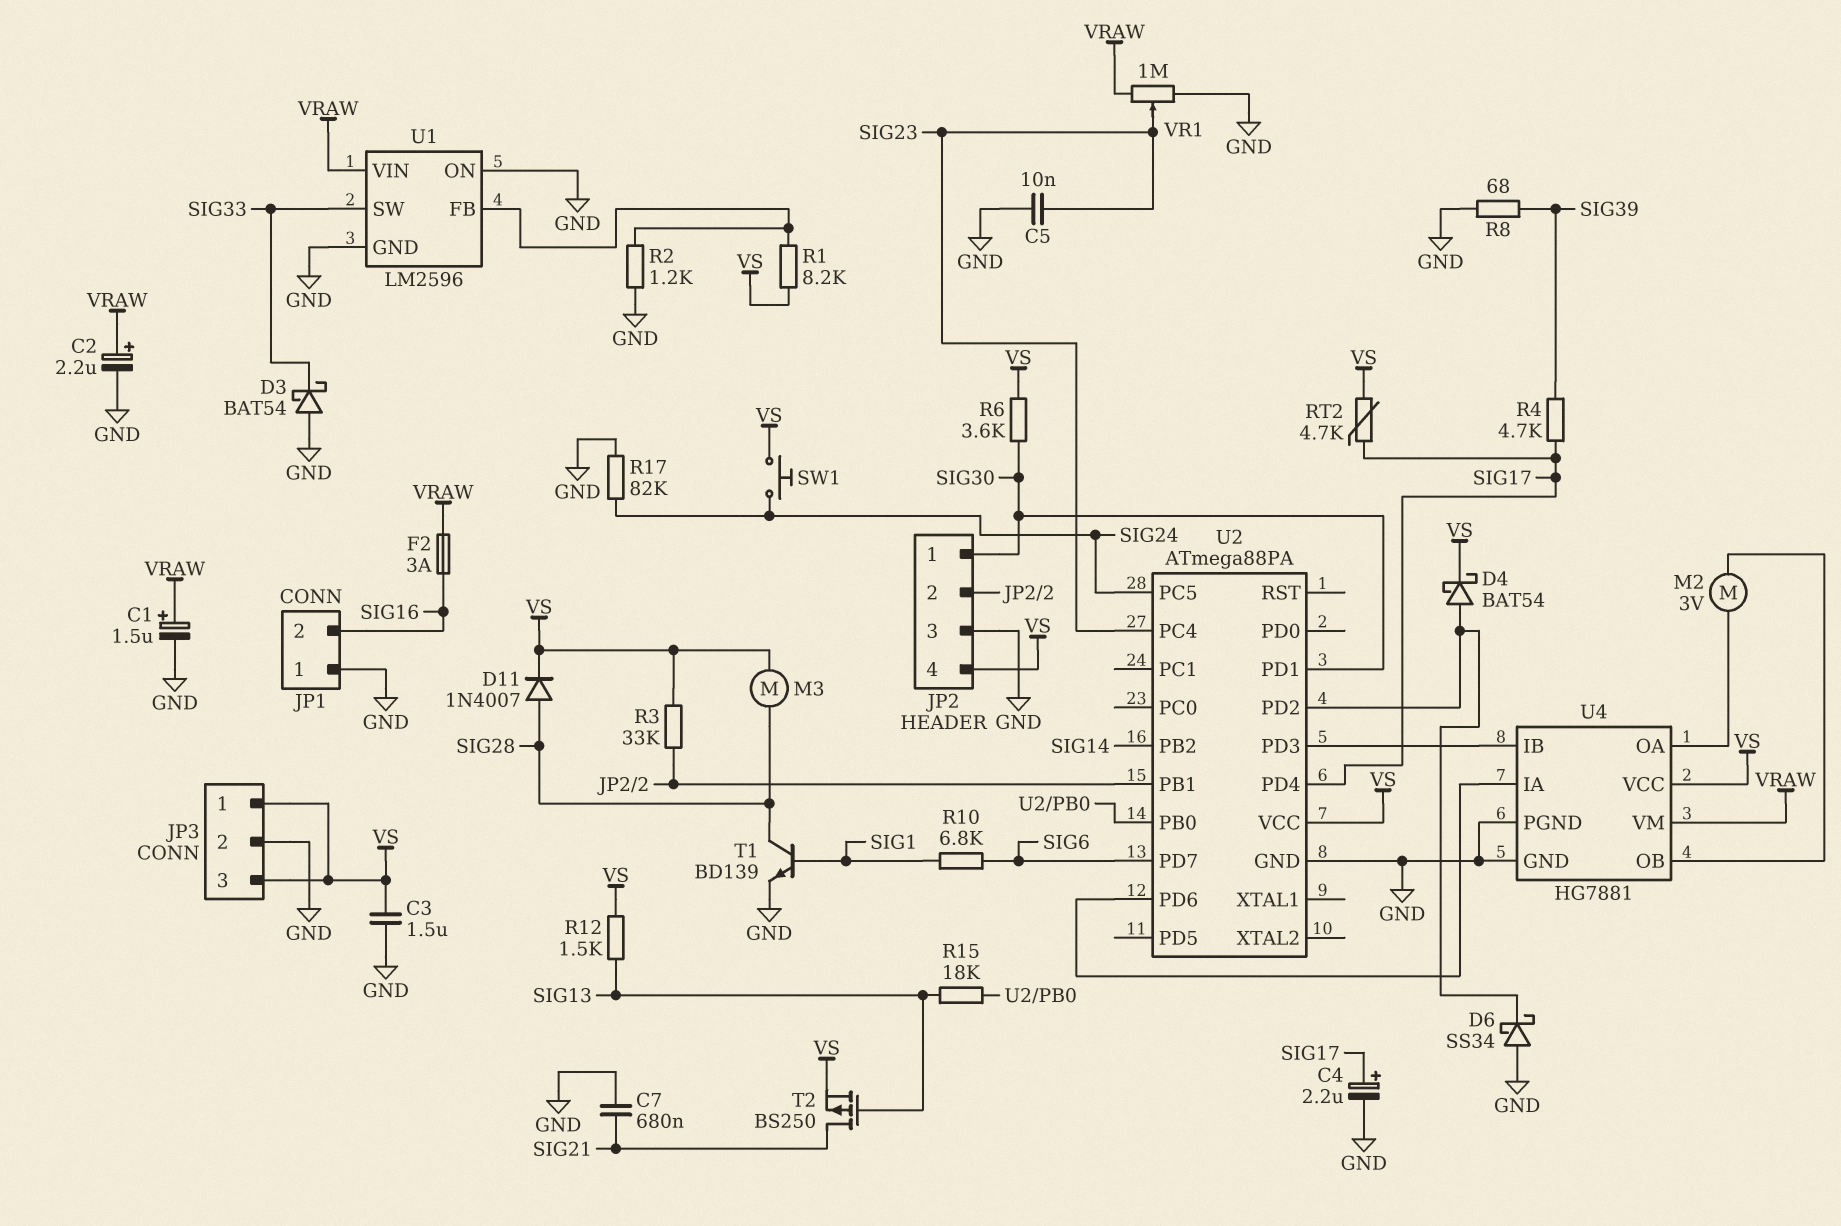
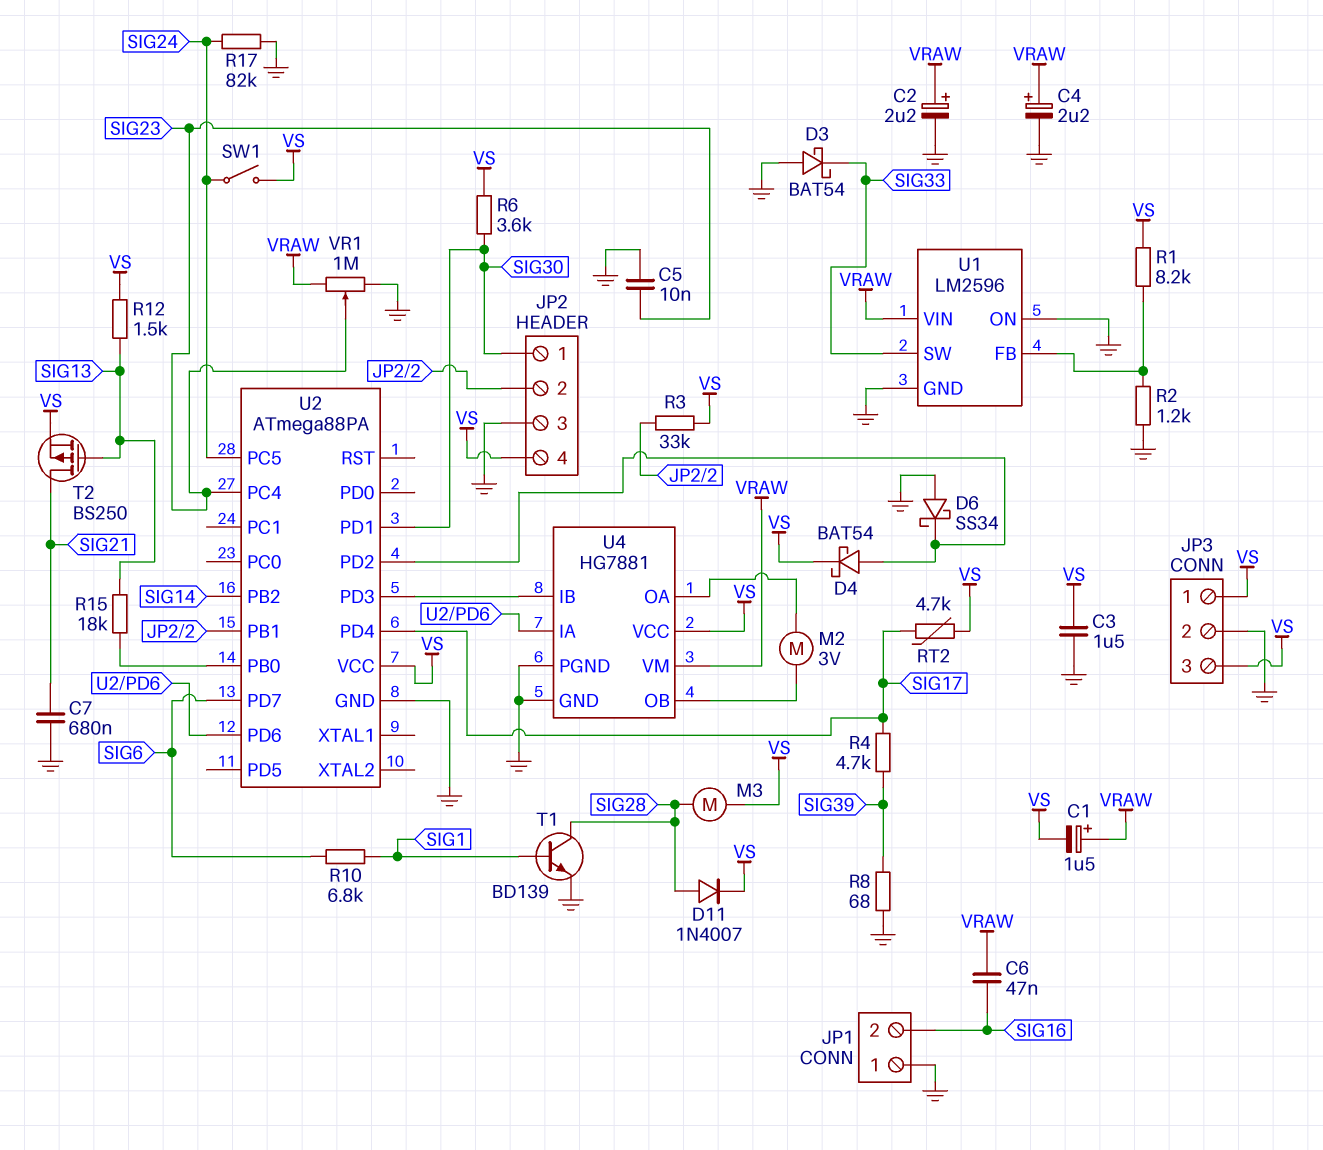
C1: 1.5uF (plus VRAW, minus GND) -> 1.5uF (plus VRAW, minus VS)
C4: 2.2uF (plus SIG17, minus GND) -> 2.2uF (plus VRAW, minus GND)
C6: none -> 47nF (SIG16, VRAW)
F2: 3A (SIG16, VRAW) -> none
SW1: button (SIG24, VS) -> switch (SIG24, VS)

